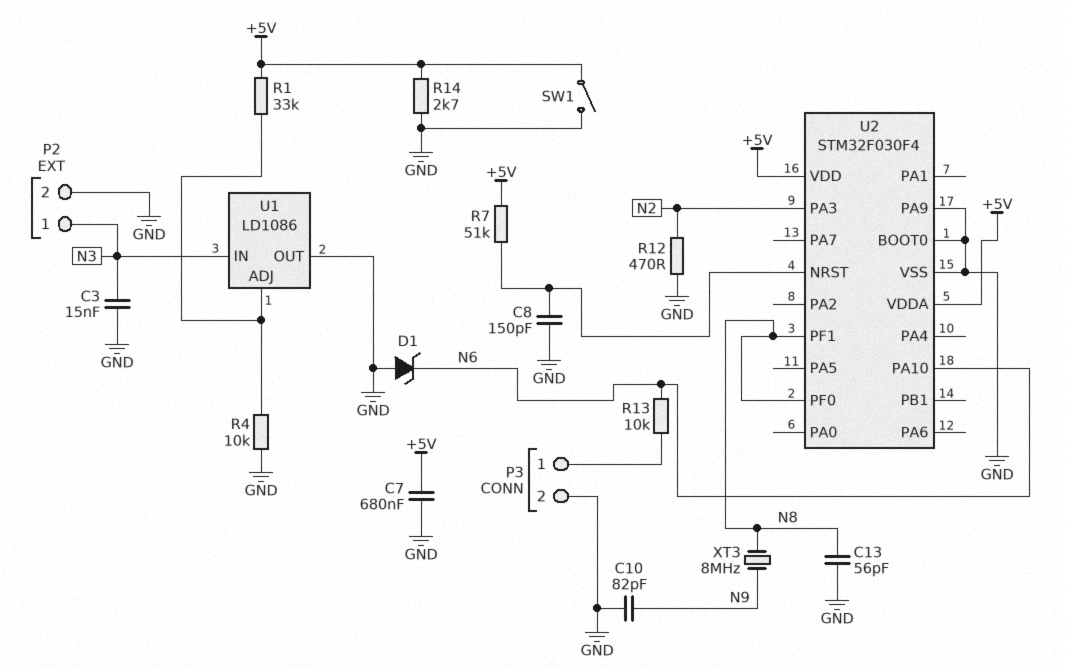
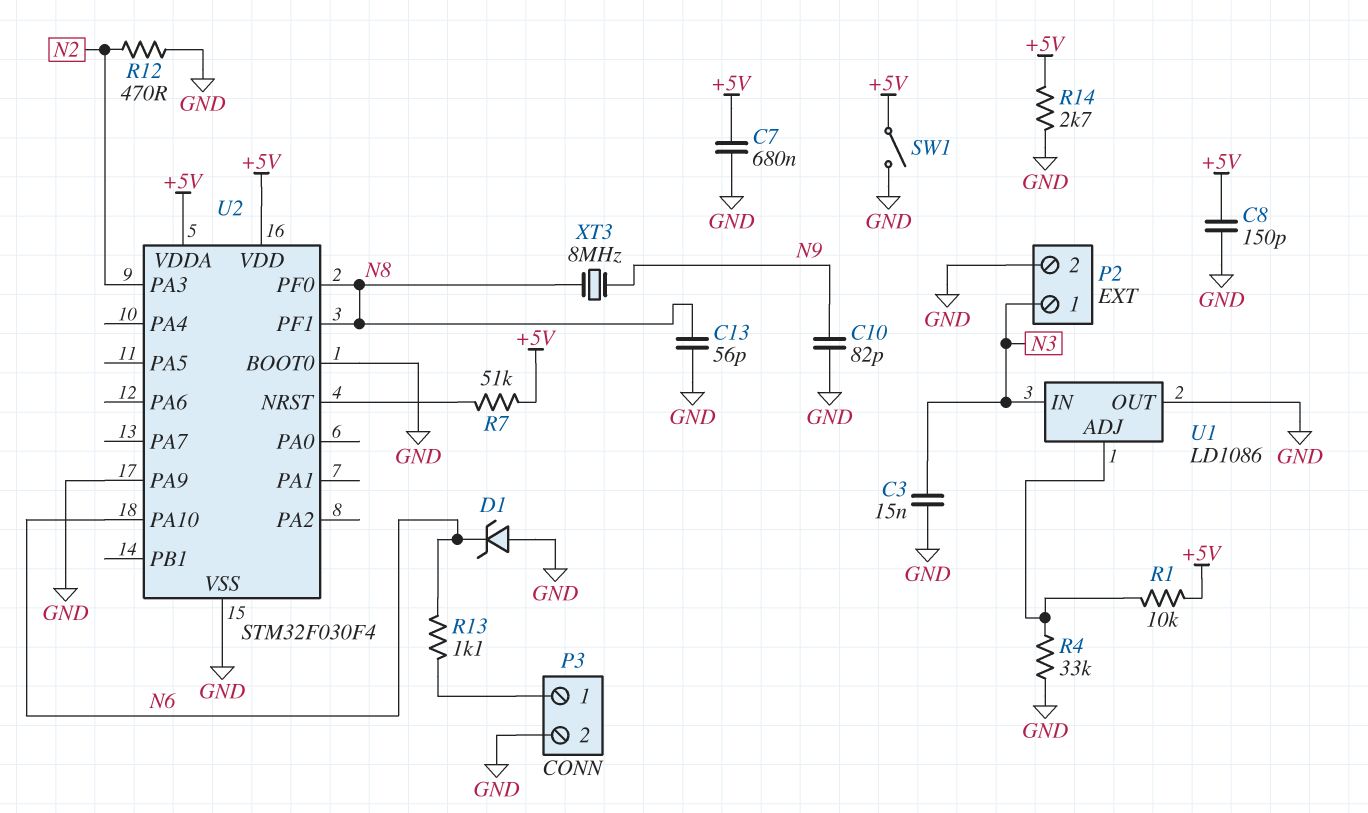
C8: 150pF (GND, U2/NRST) -> 150pF (+5V, GND)
R1: 33k (+5V, U1/ADJ) -> 10k (+5V, U1/ADJ)
R4: 10k (GND, U1/ADJ) -> 33k (GND, U1/ADJ)
R13: 10k (N6, P3/1) -> 1.1k (N6, P3/1)

